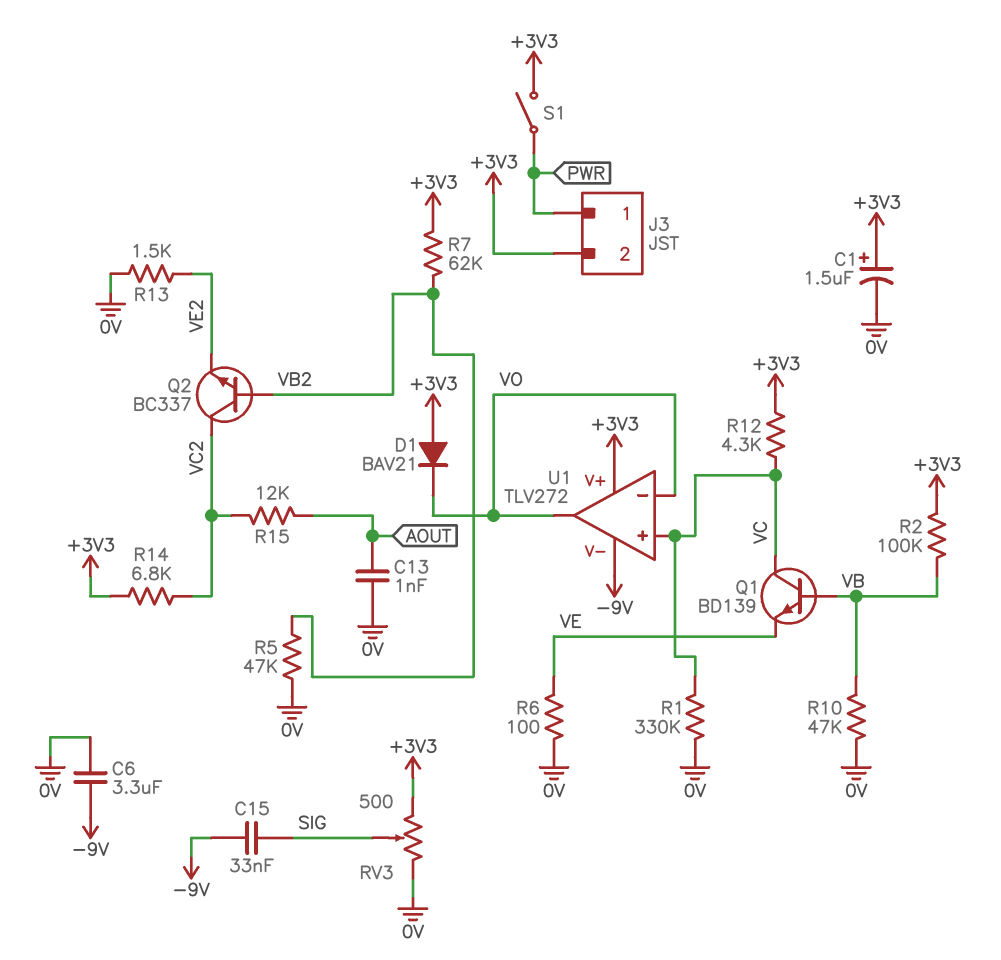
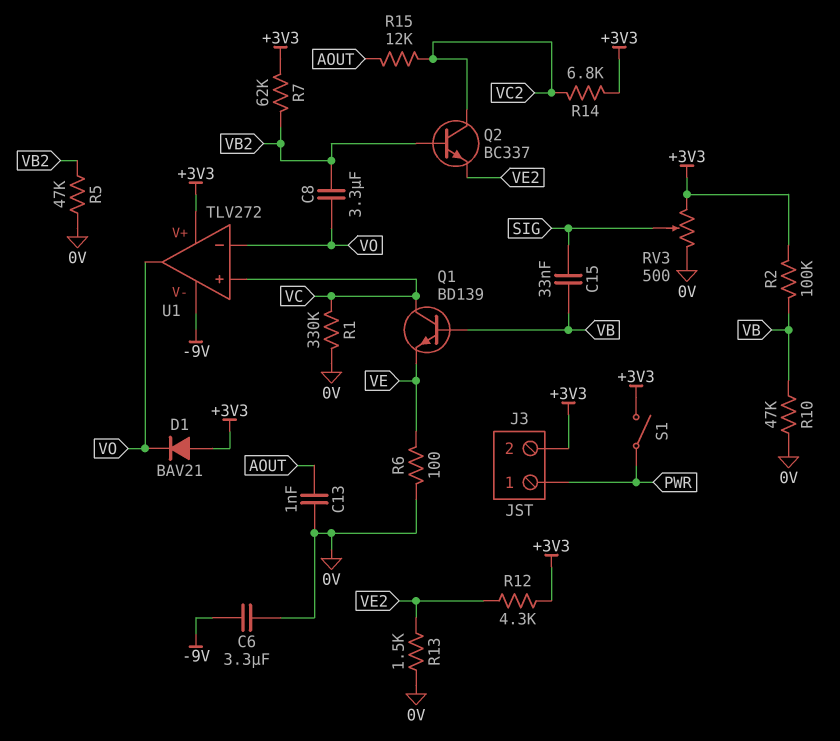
C1: 1.5uF (plus +3V3, minus 0V) -> none
C8: none -> 3.3uF (VB2, VO)
C15: 33nF (-9V, SIG) -> 33nF (SIG, VB)
R12: 4.3k (+3V3, VC) -> 4.3k (+3V3, VE2)

